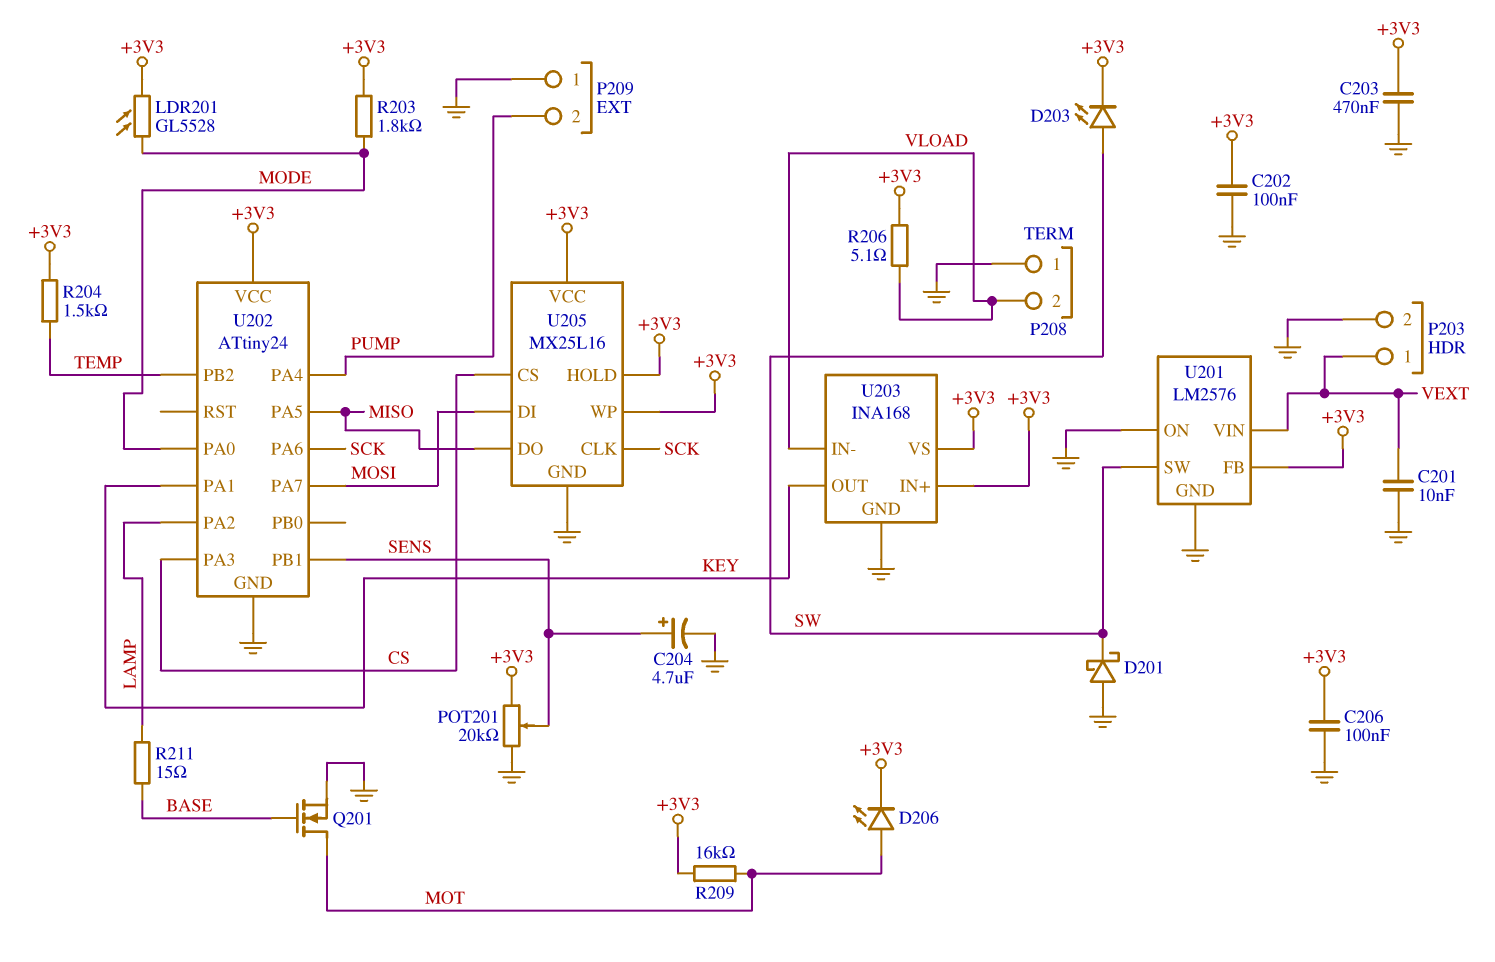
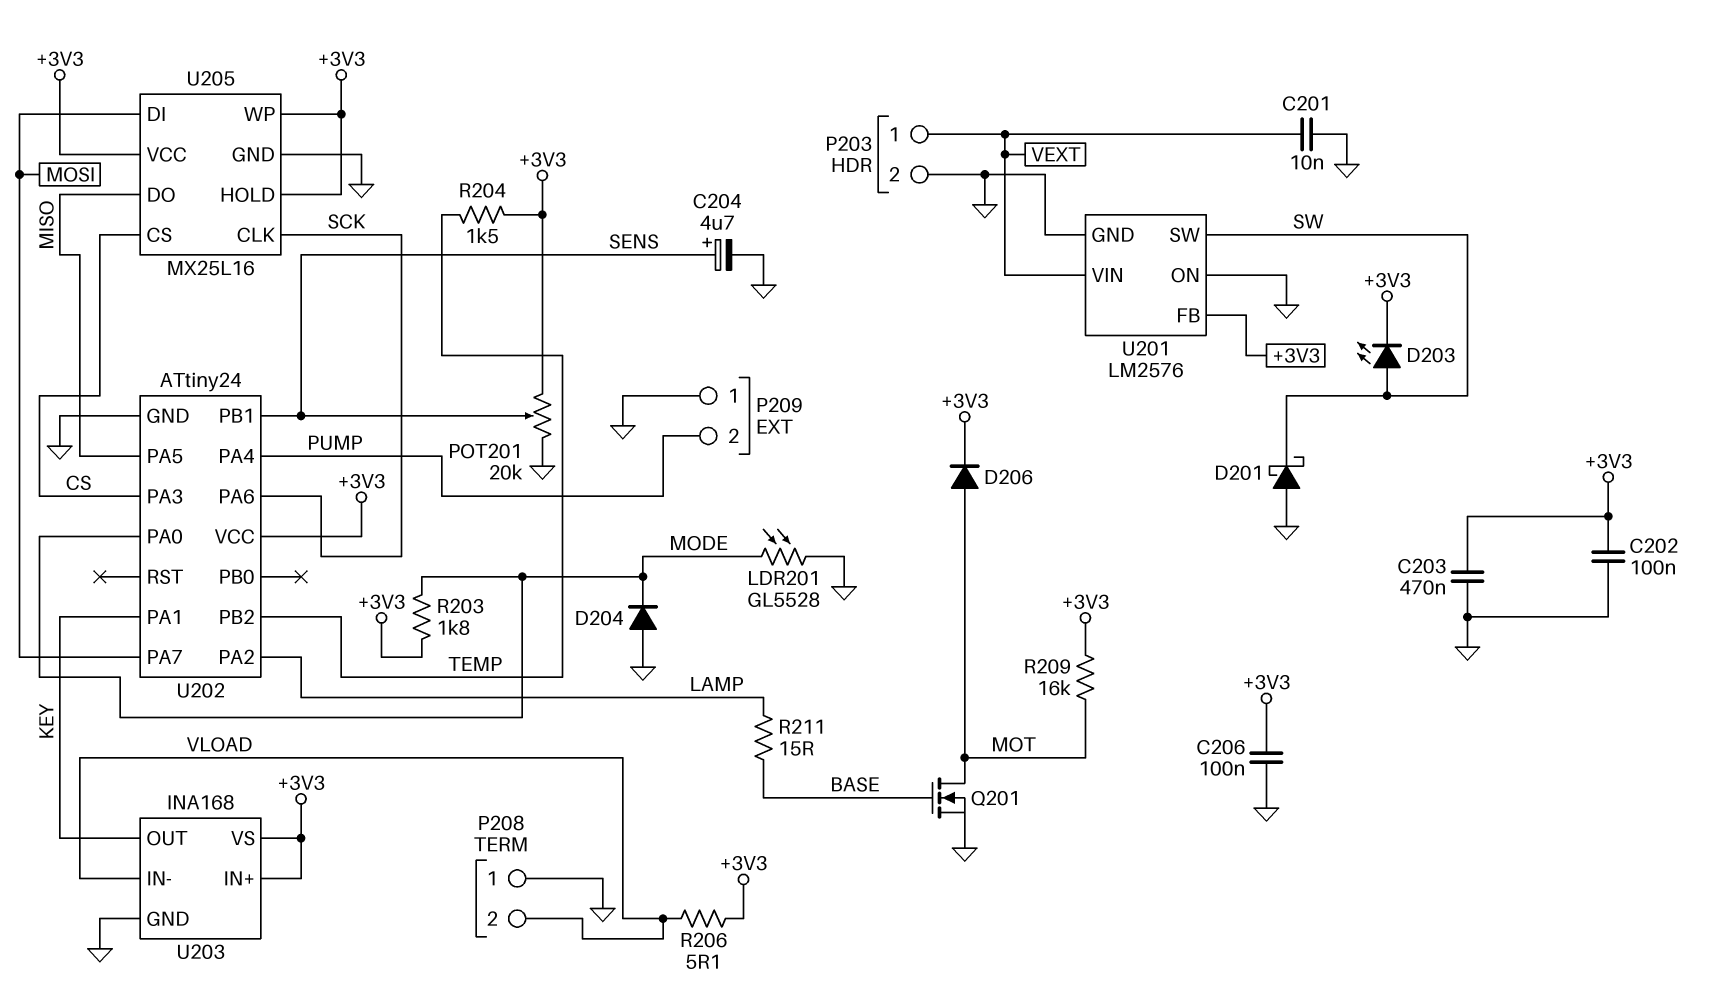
D204: none -> diode (A GND, K MODE)
D206: LED (A MOT, K +3V3) -> diode (A MOT, K +3V3)
LDR201: GL5528 (+3V3, MODE) -> GL5528 (GND, MODE)

